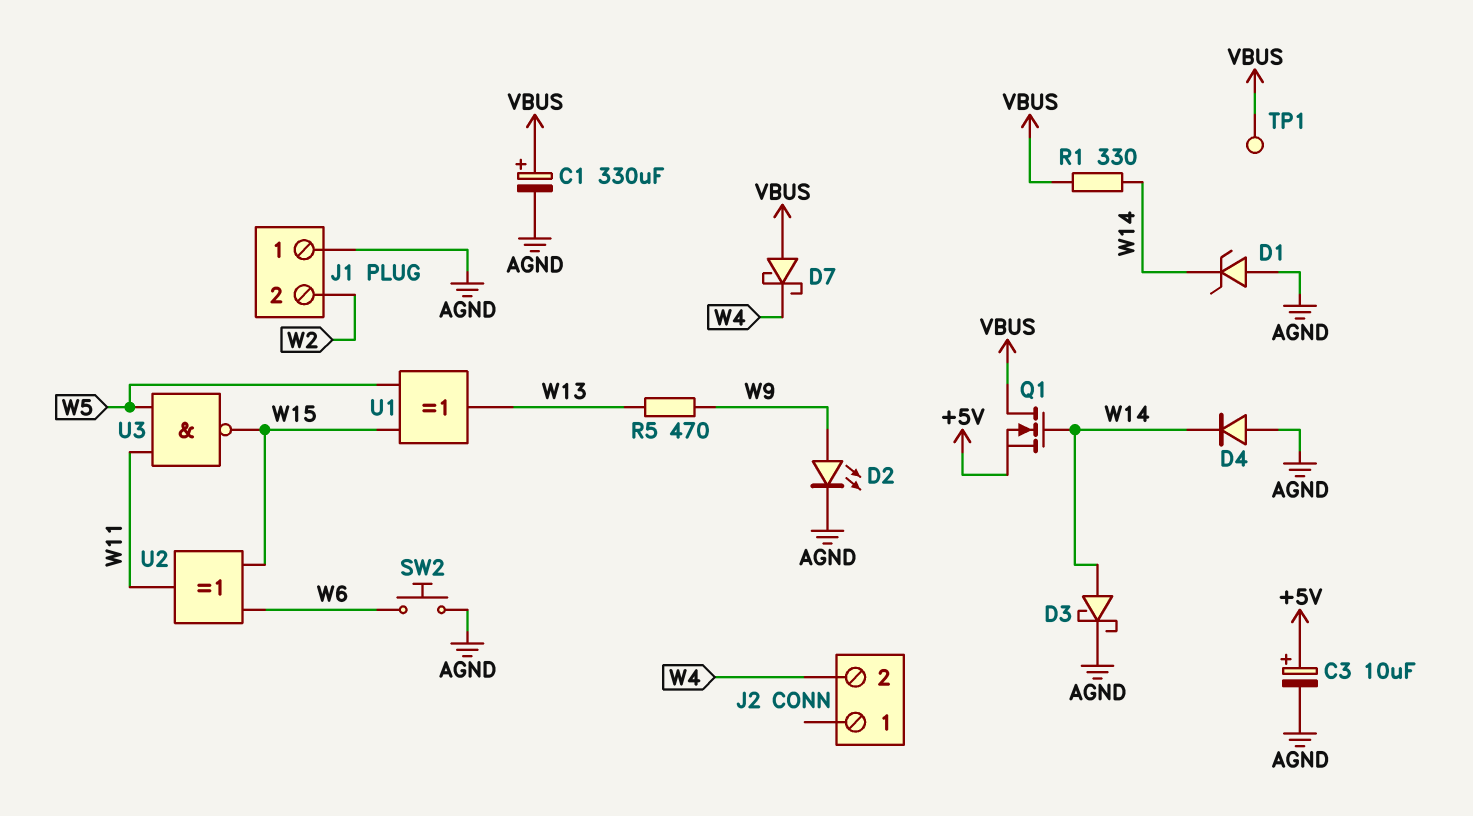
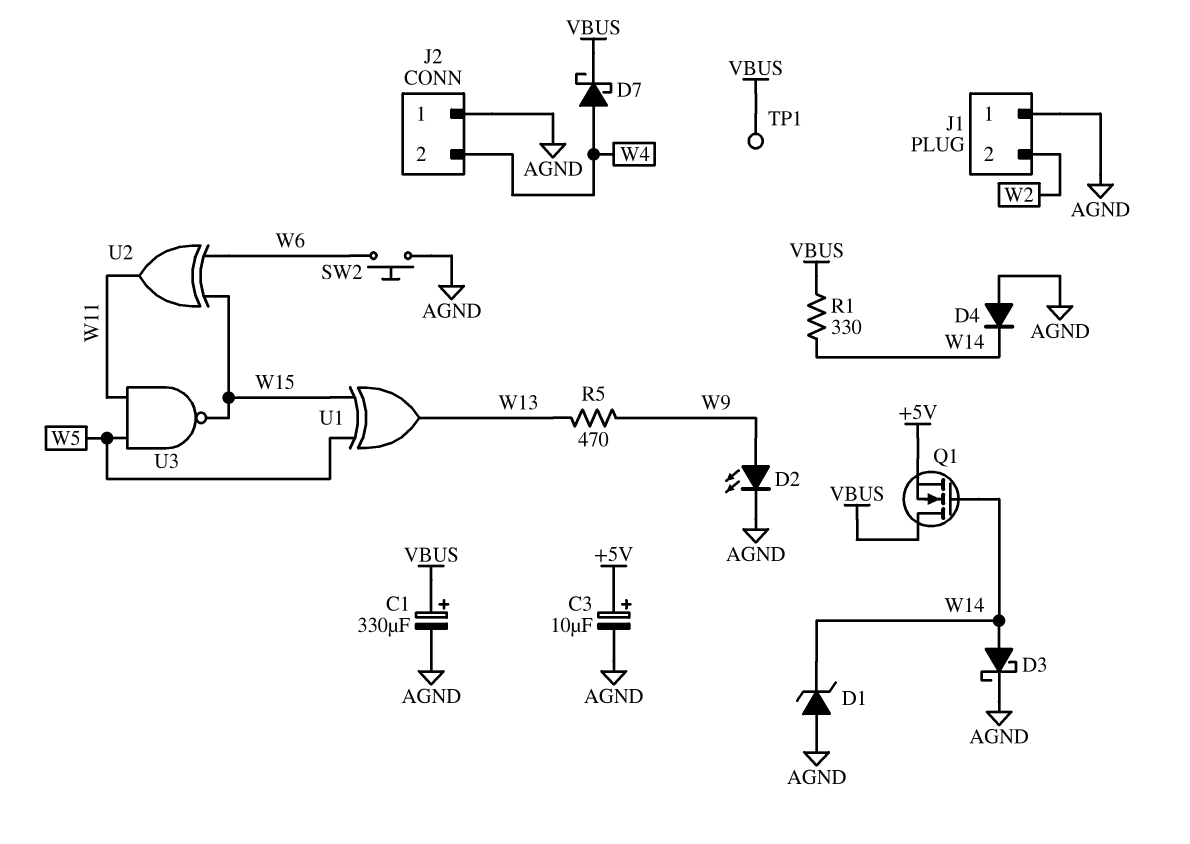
D7: schottky (A VBUS, K W4) -> schottky (A W4, K VBUS)
J2 pin 1: none -> AGND

